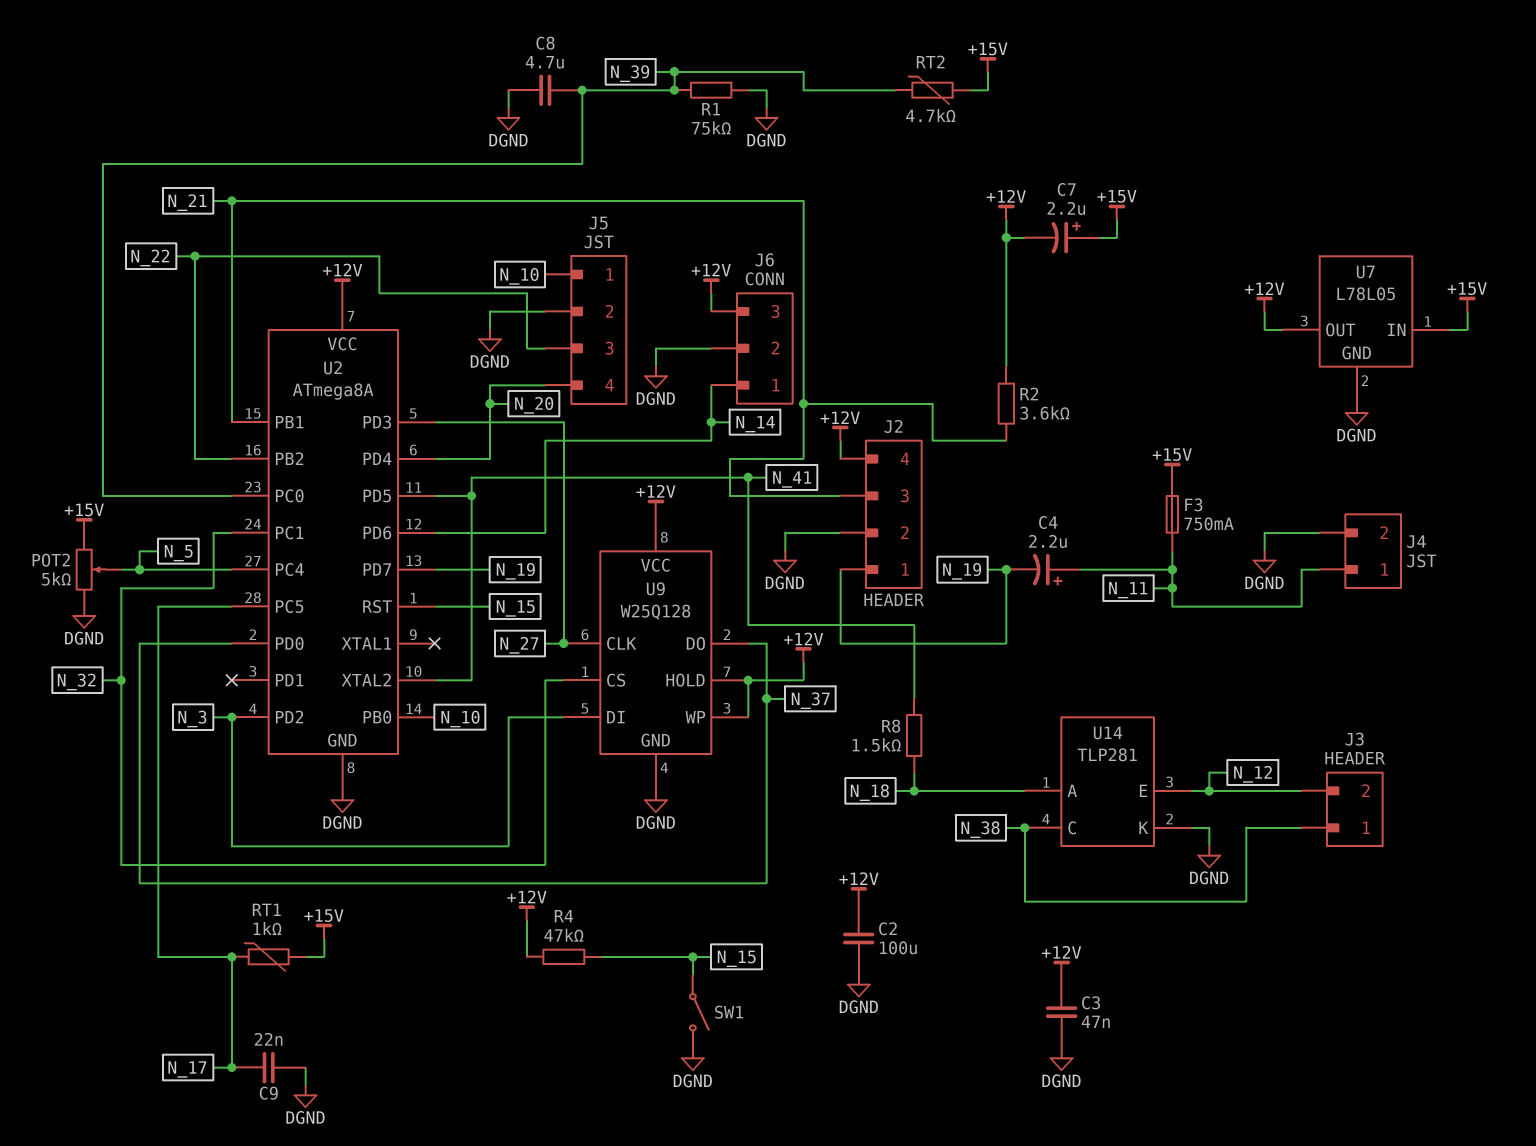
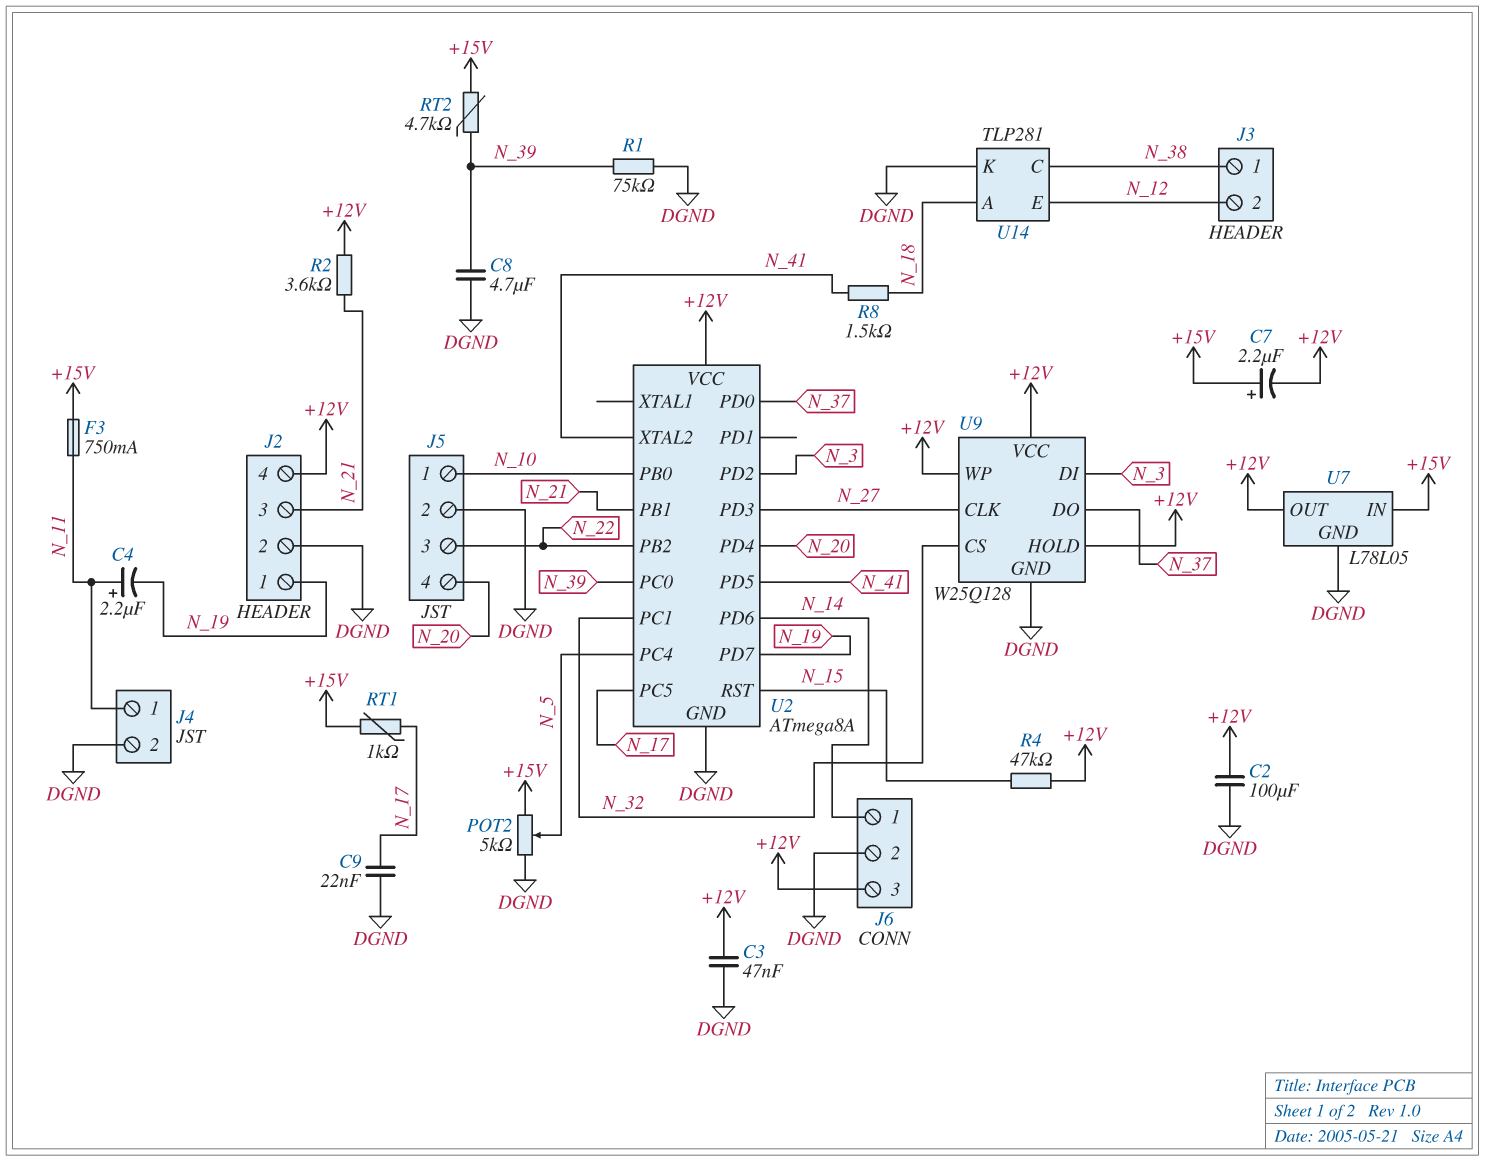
SW1: switch (DGND, N_15) -> none

